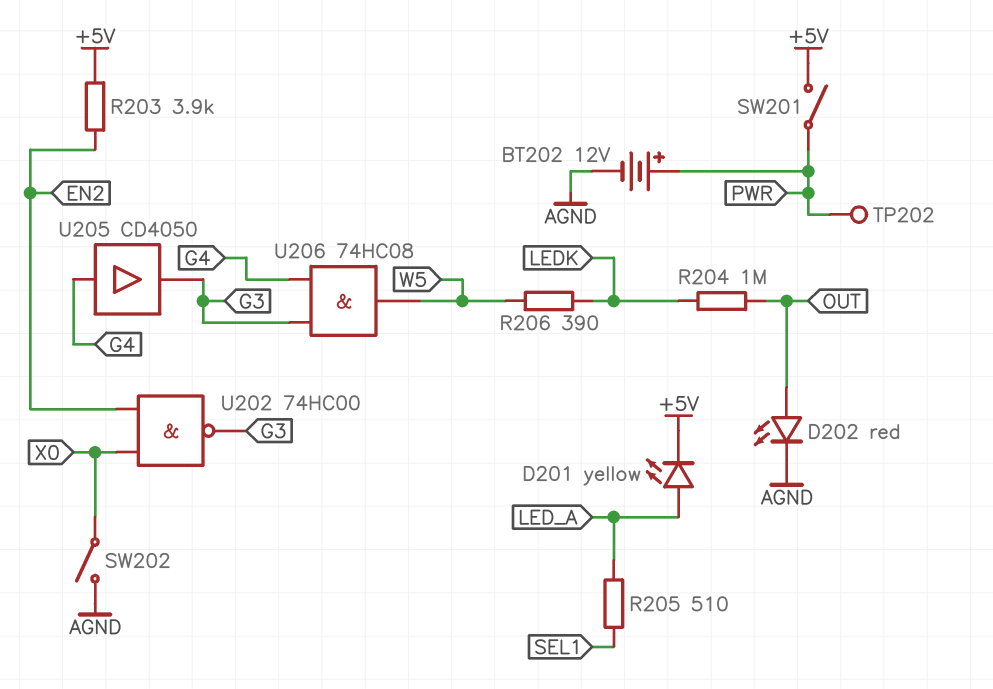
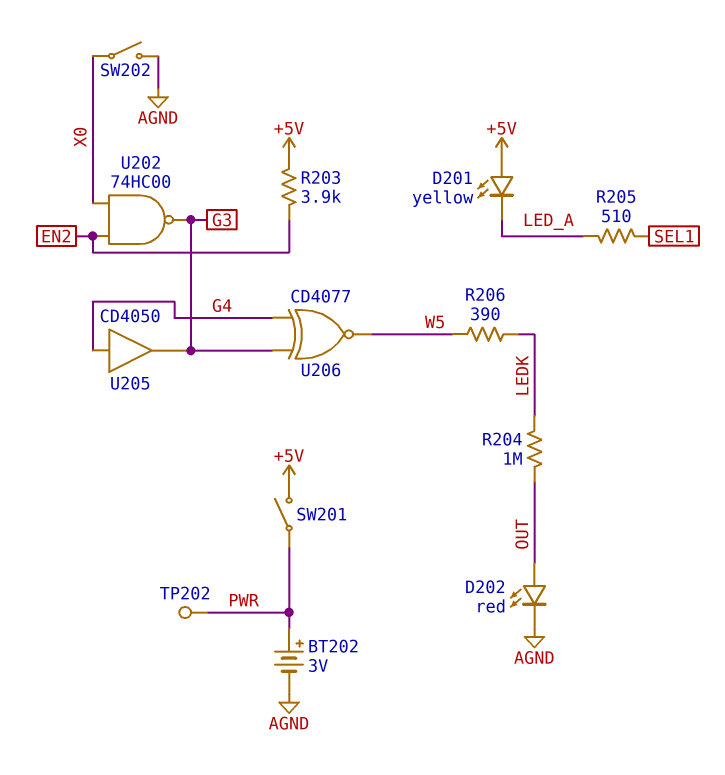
BT202: 12V (plus PWR, minus AGND) -> 3V (plus PWR, minus AGND)
D201: LED yellow (A LED_A, K +5V) -> LED yellow (A +5V, K LED_A)
U206: AND 74HC08 (in G3, in G4, out W5) -> XNOR CD4077 (in G3, in G4, out W5)

